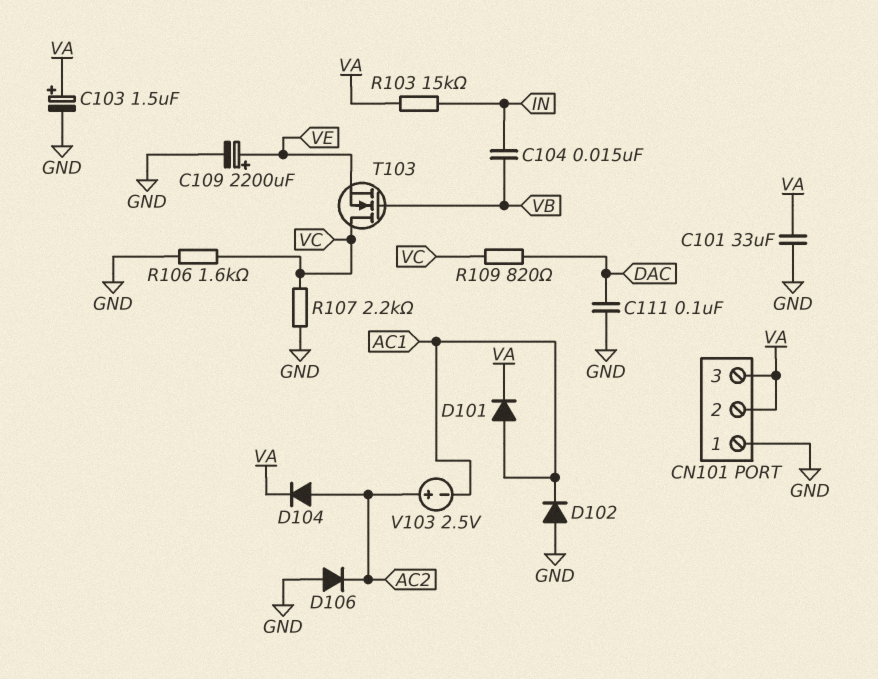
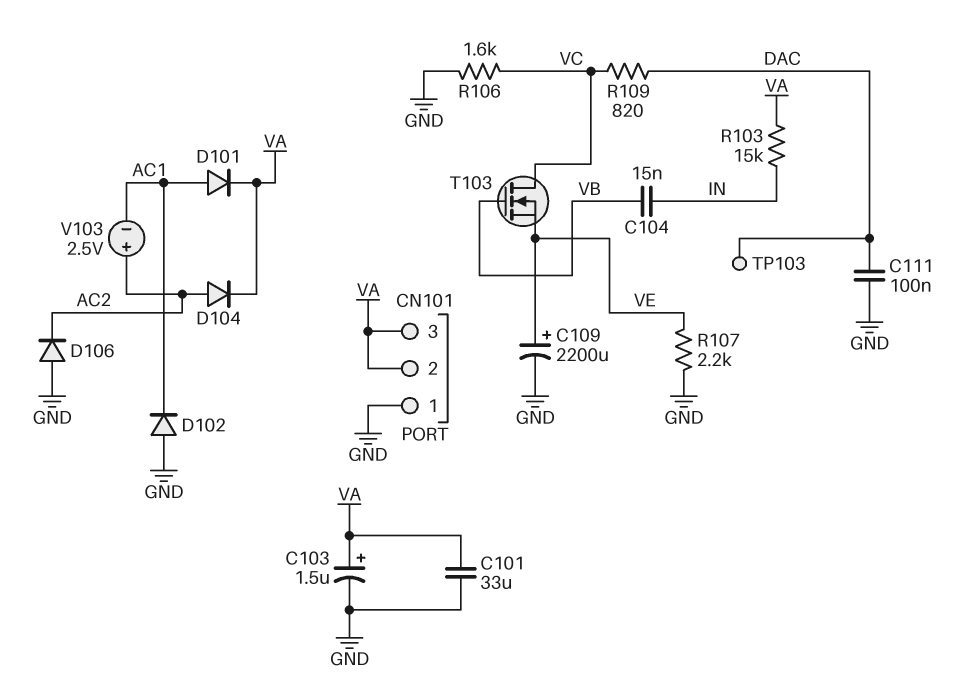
R107: 2.2k (GND, VC) -> 2.2k (GND, VE)
TP103: none -> test point (DAC)

